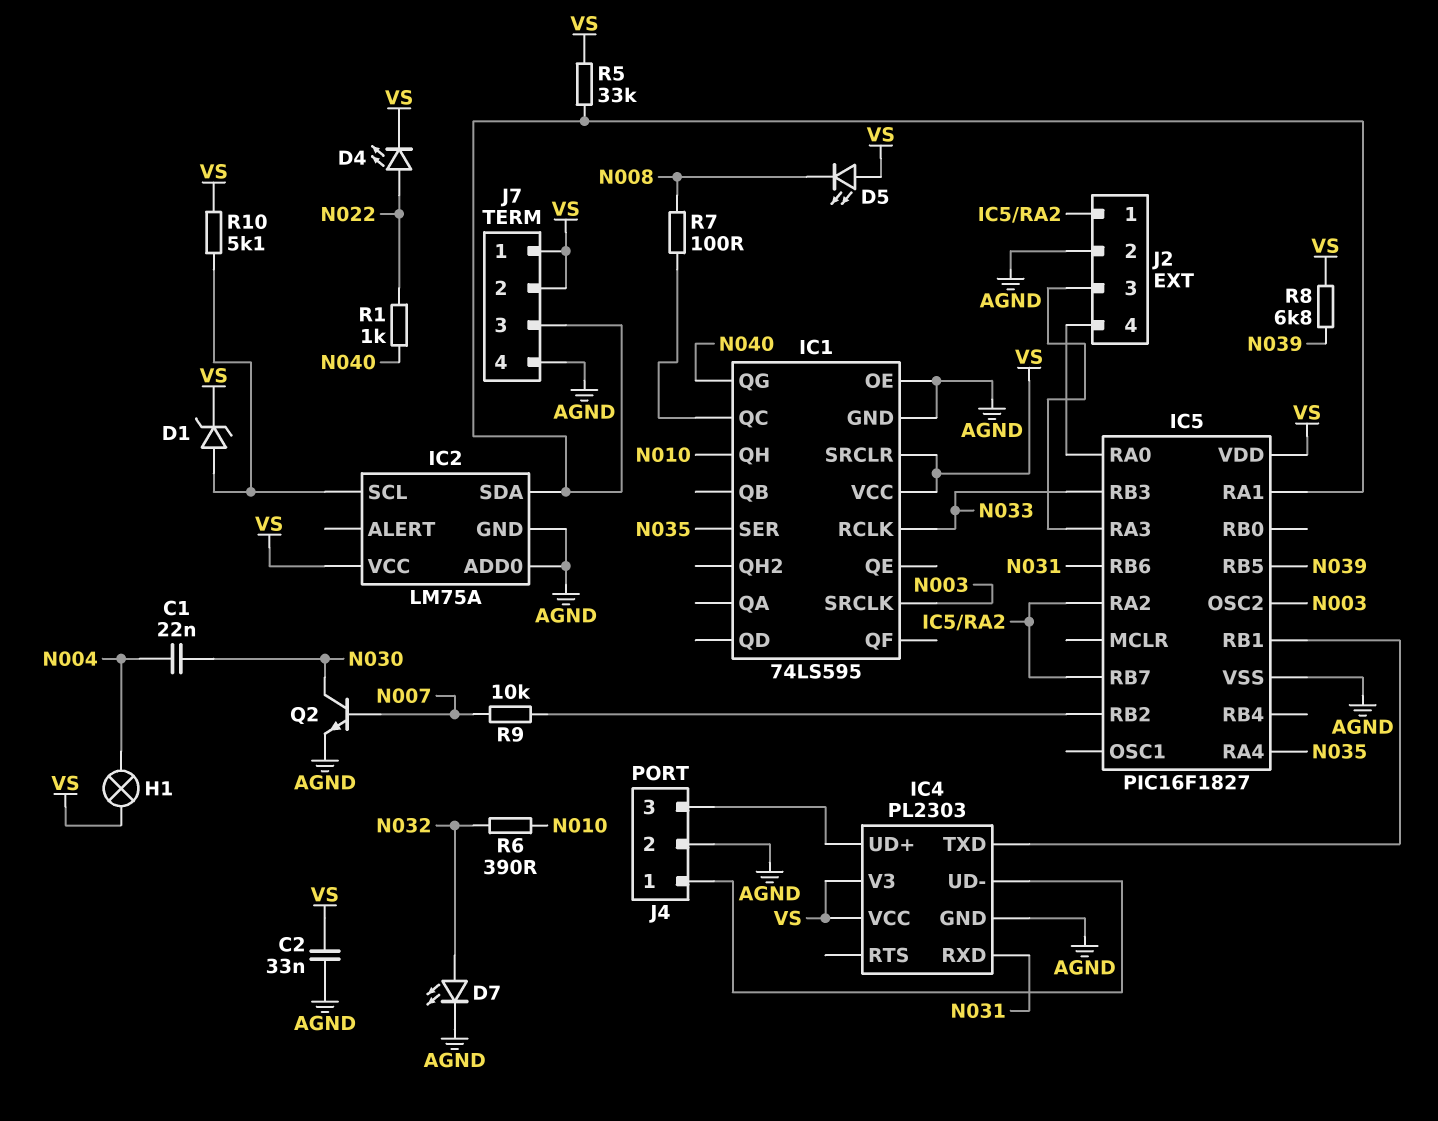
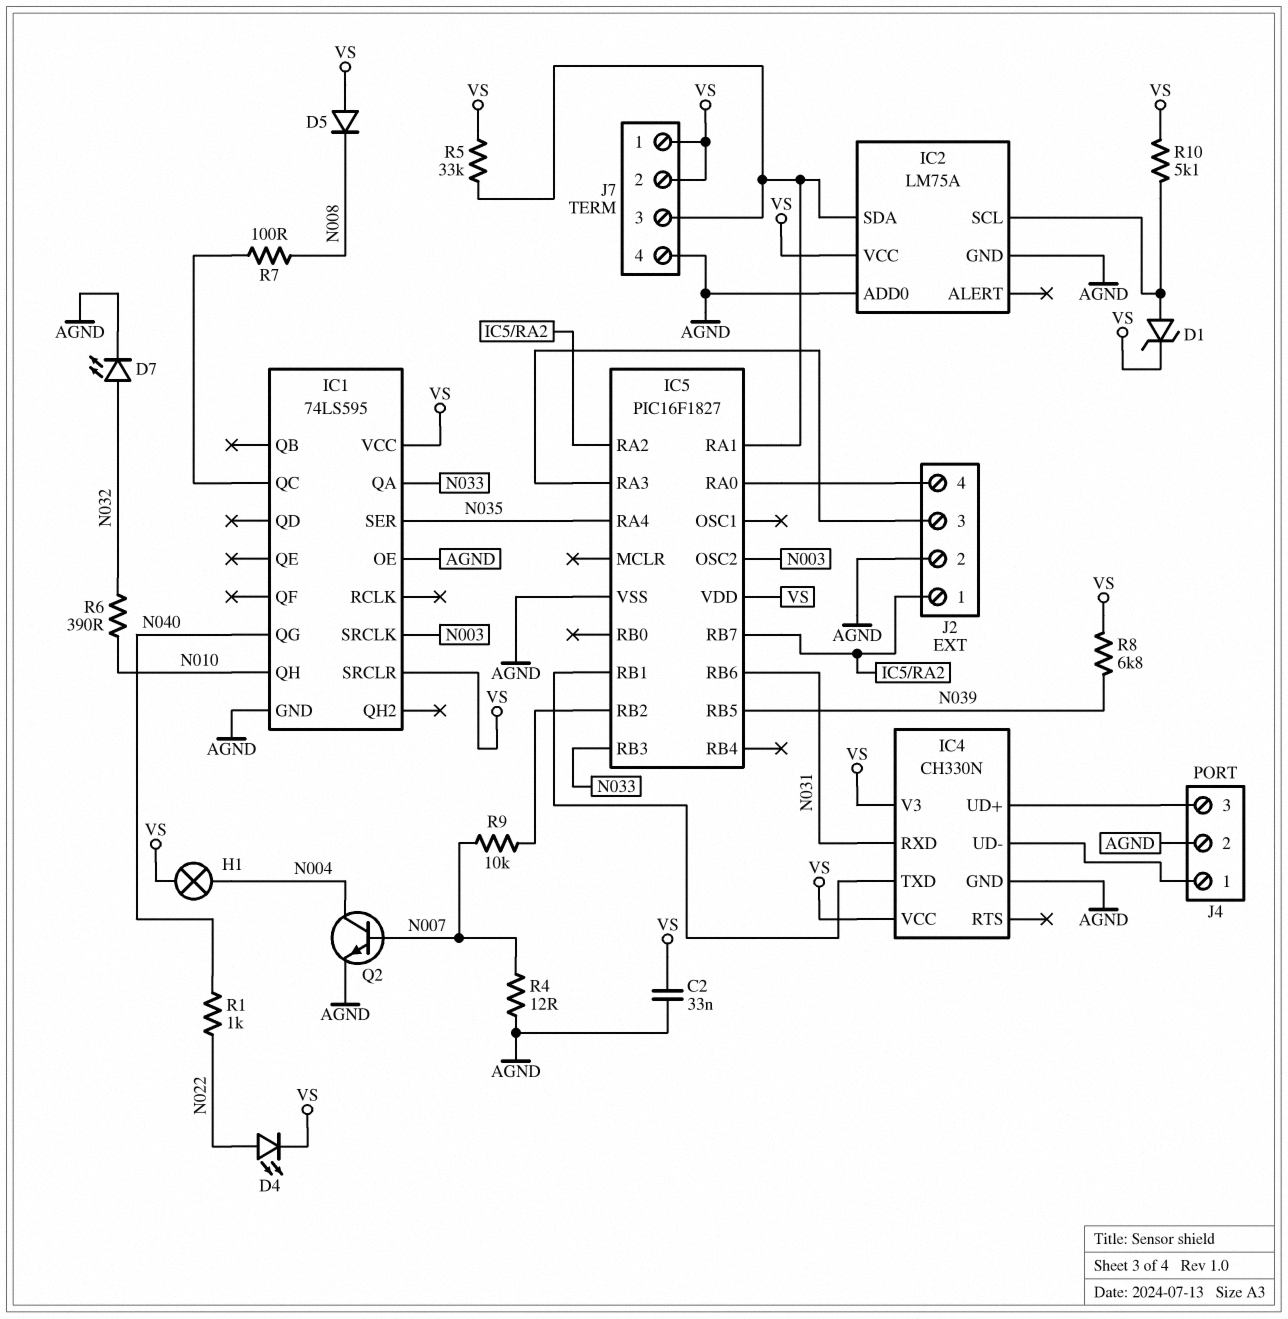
C1: 22nF (N004, N030) -> none
D5: LED (A VS, K N008) -> diode (A VS, K N008)
IC1 pin QA: none -> N033
IC1 pin RCLK: N033 -> none
IC4: PL2303 -> CH330N
Q2: NPN (B N007, C N030, E AGND) -> NPN (B N007, C N004, E AGND)
R4: none -> 12 (AGND, N007)

